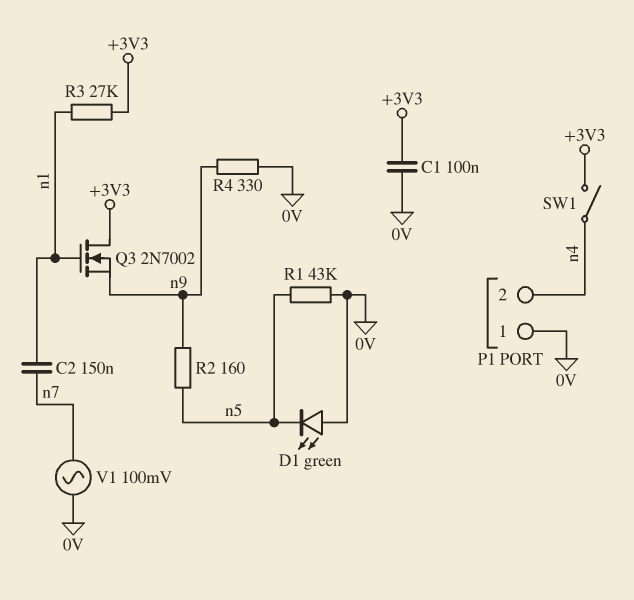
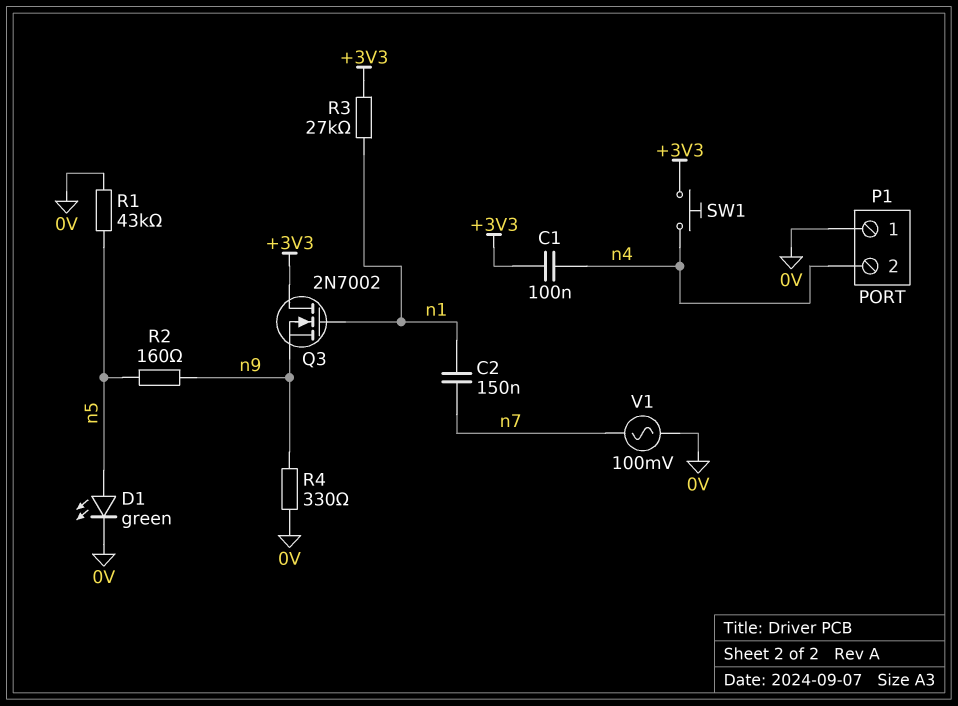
C1: 100nF (+3V3, 0V) -> 100nF (+3V3, n4)
D1: LED green (A 0V, K n5) -> LED green (A n5, K 0V)
SW1: switch (+3V3, n4) -> button (+3V3, n4)

